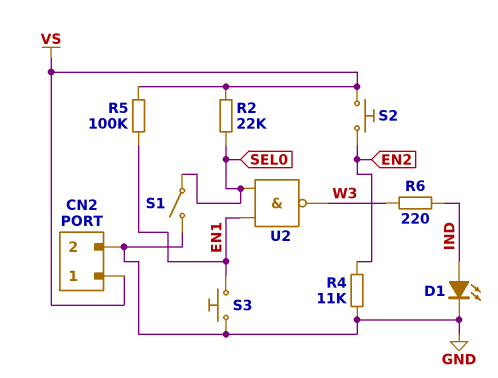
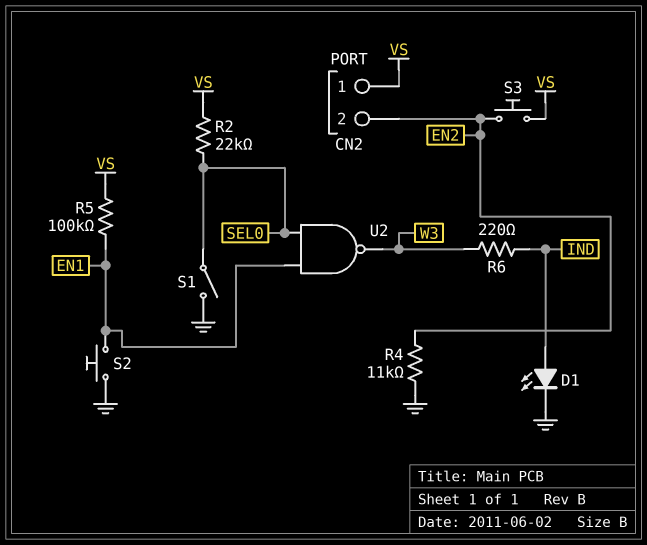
CN2 pin 2: GND -> EN2
S2: button (EN2, VS) -> button (EN1, GND)
S3: button (EN1, GND) -> button (EN2, VS)

